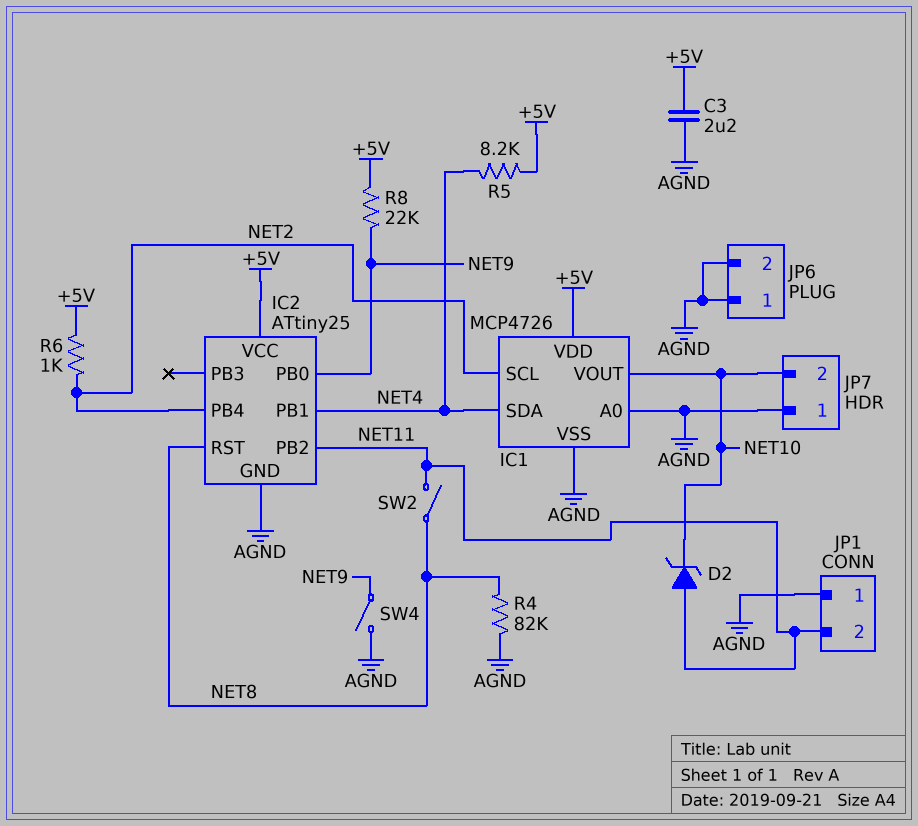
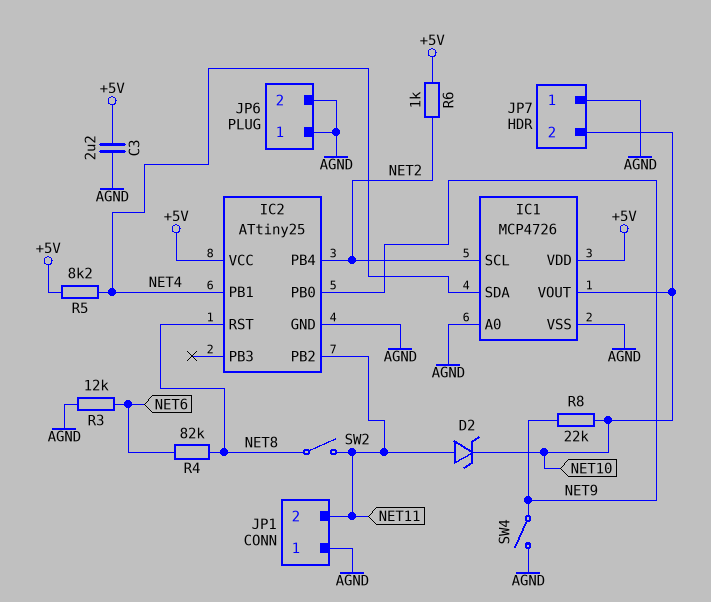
R3: none -> 12k (AGND, NET6)
R4: 82k (AGND, NET8) -> 82k (NET6, NET8)
R8: 22k (+5V, NET9) -> 22k (NET9, NET10)

